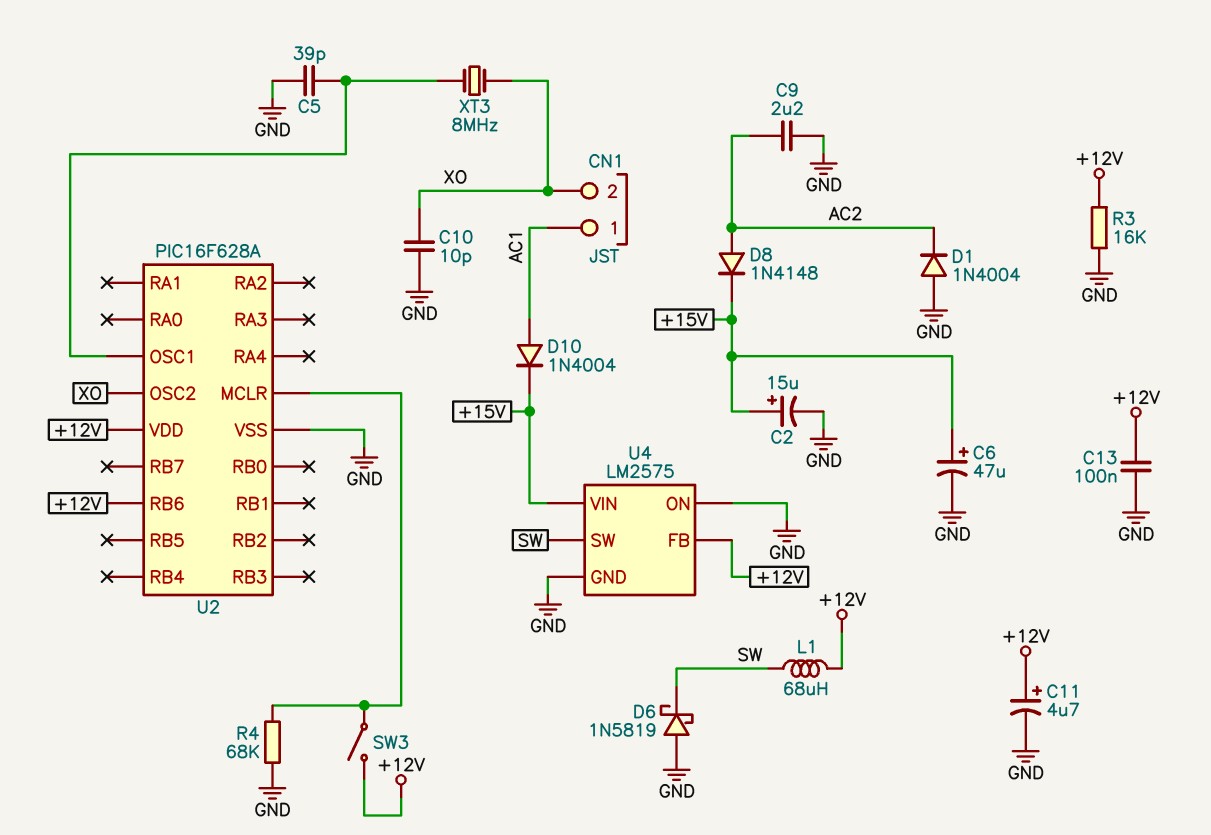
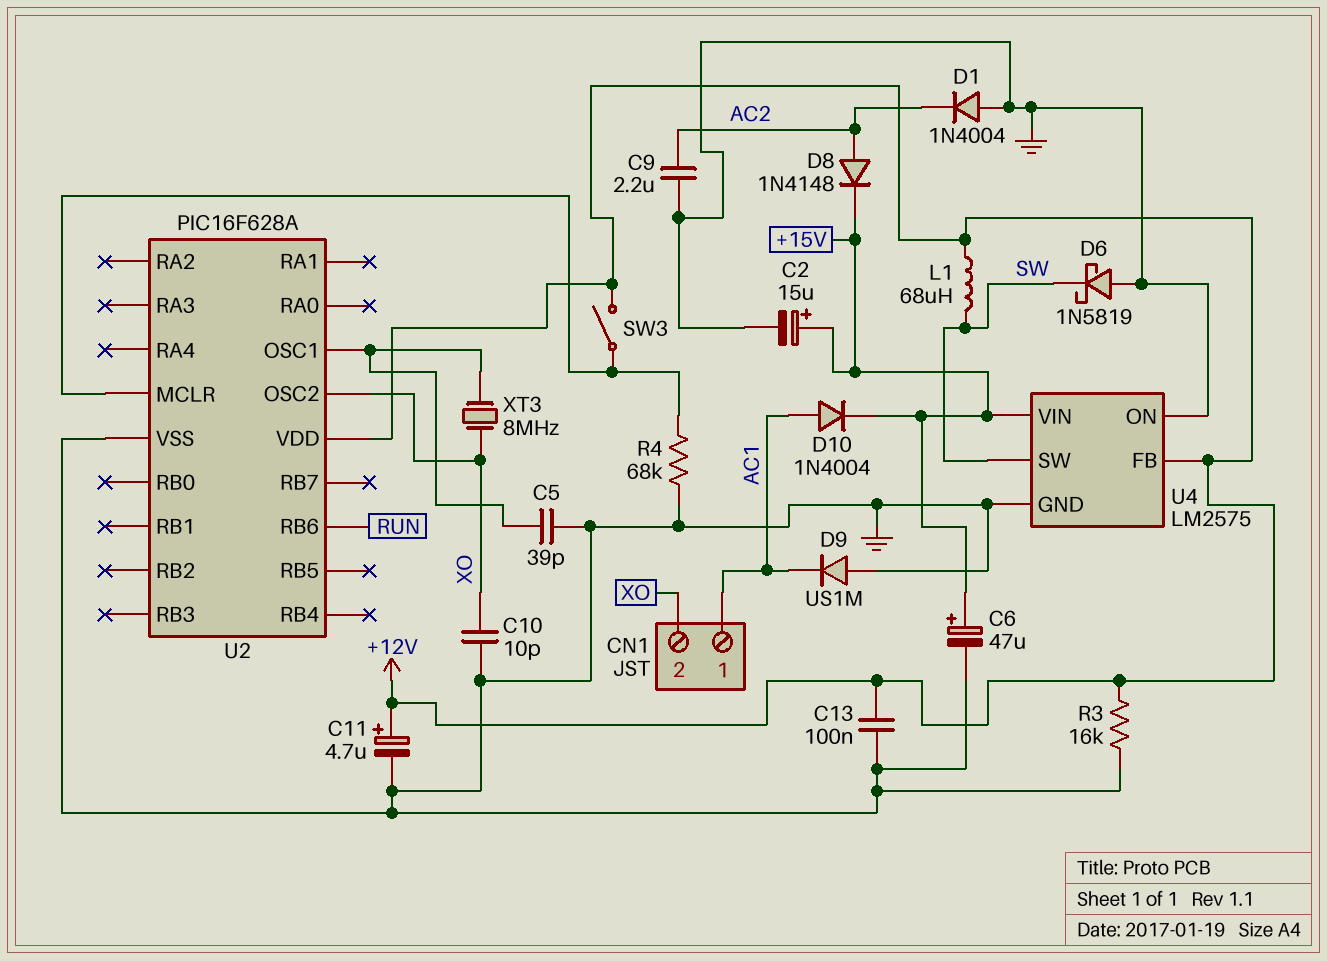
D9: none -> diode US1M (A GND, K AC1)
U2 pin RB6: +12V -> RUN

